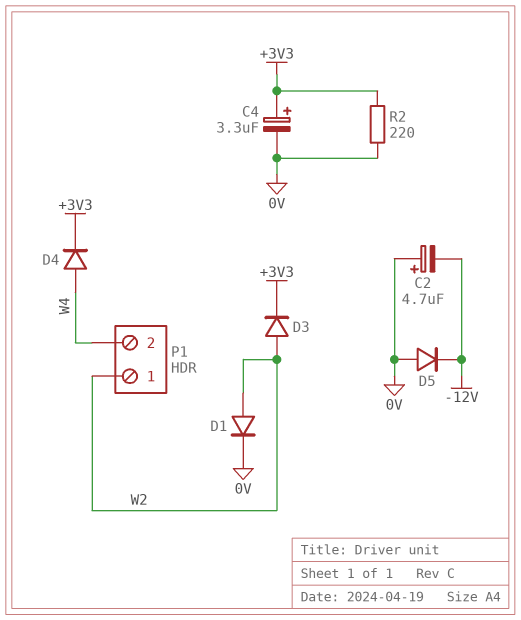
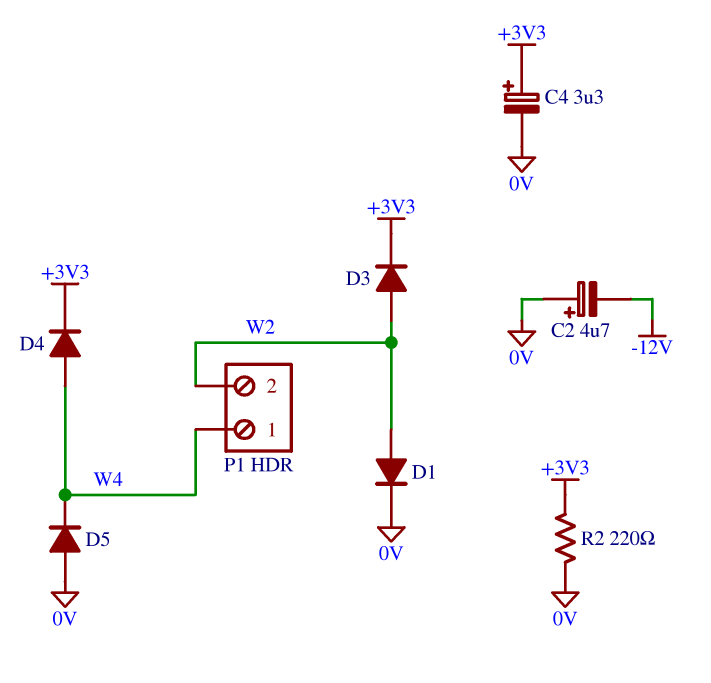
D5: diode (A 0V, K -12V) -> diode (A 0V, K W4)
P1 pin 1: W2 -> W4
P1 pin 2: W4 -> W2

